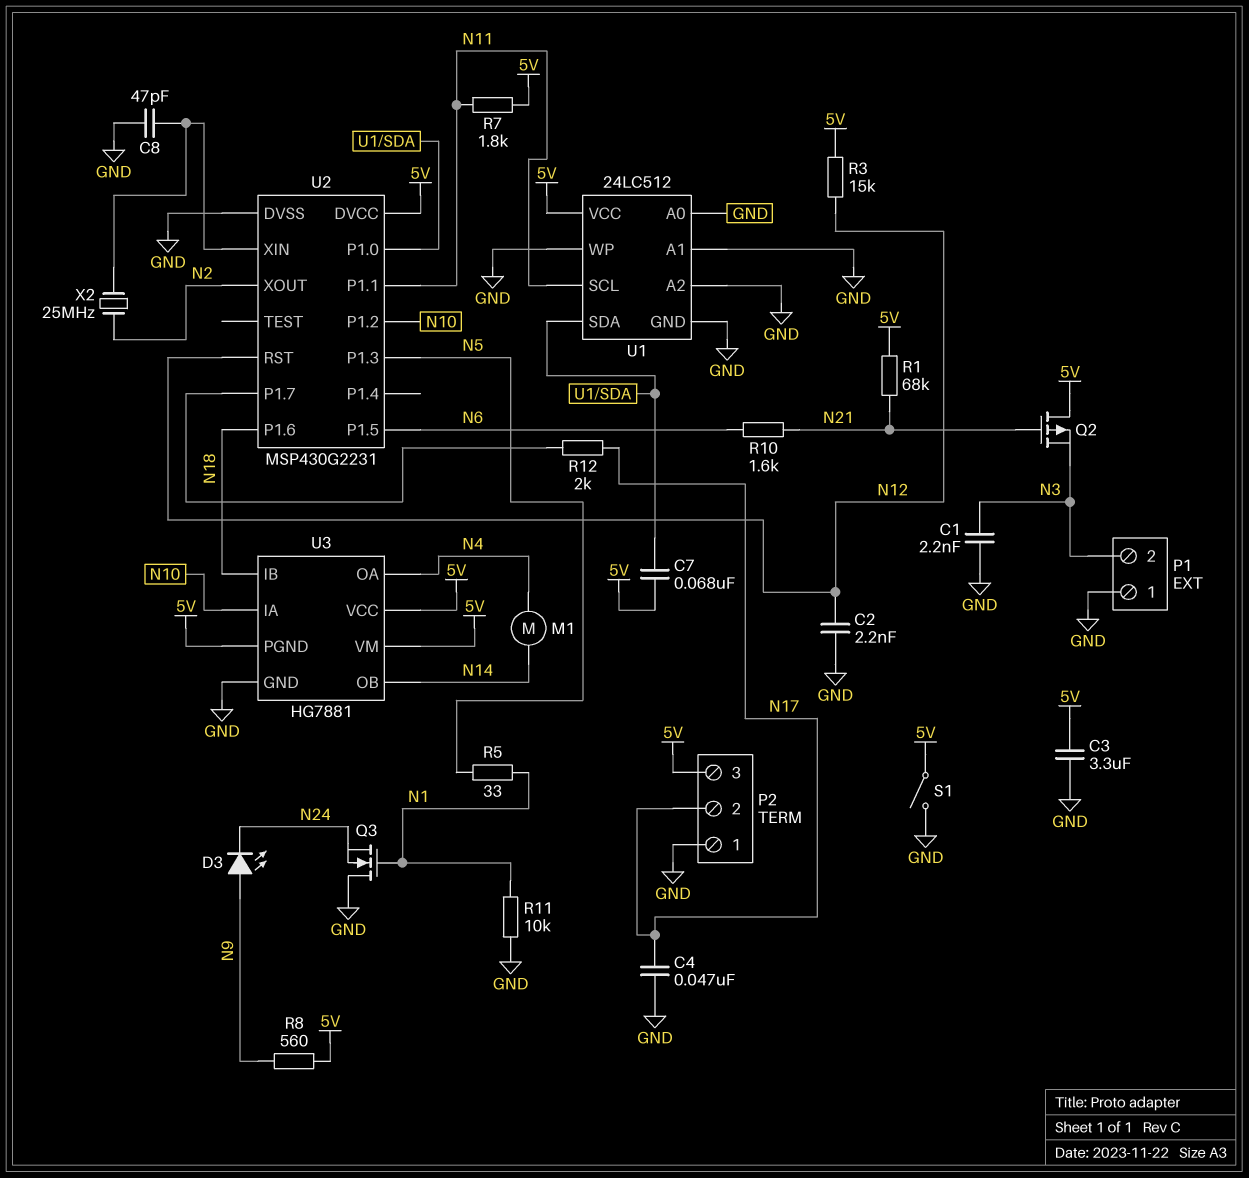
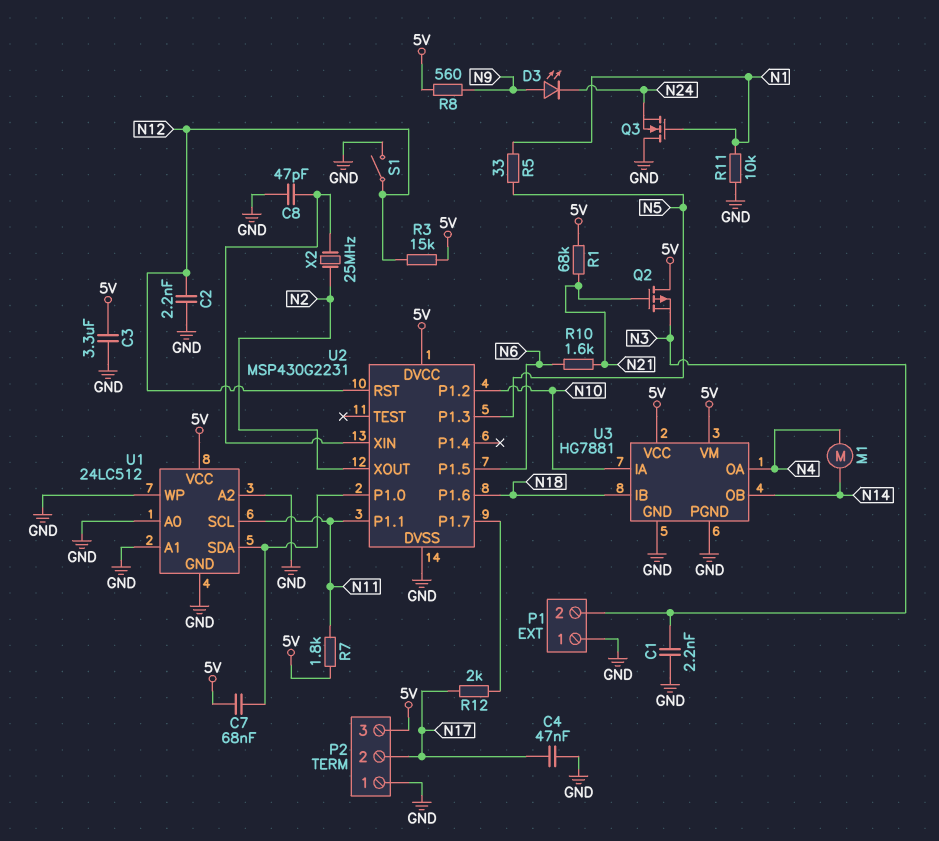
S1: switch (5V, GND) -> switch (GND, N12)
U3 pin PGND: 5V -> GND

